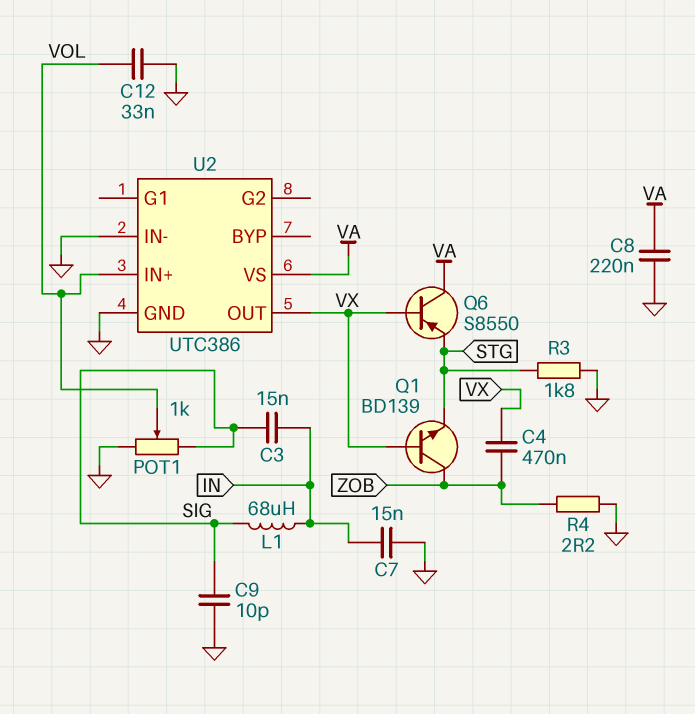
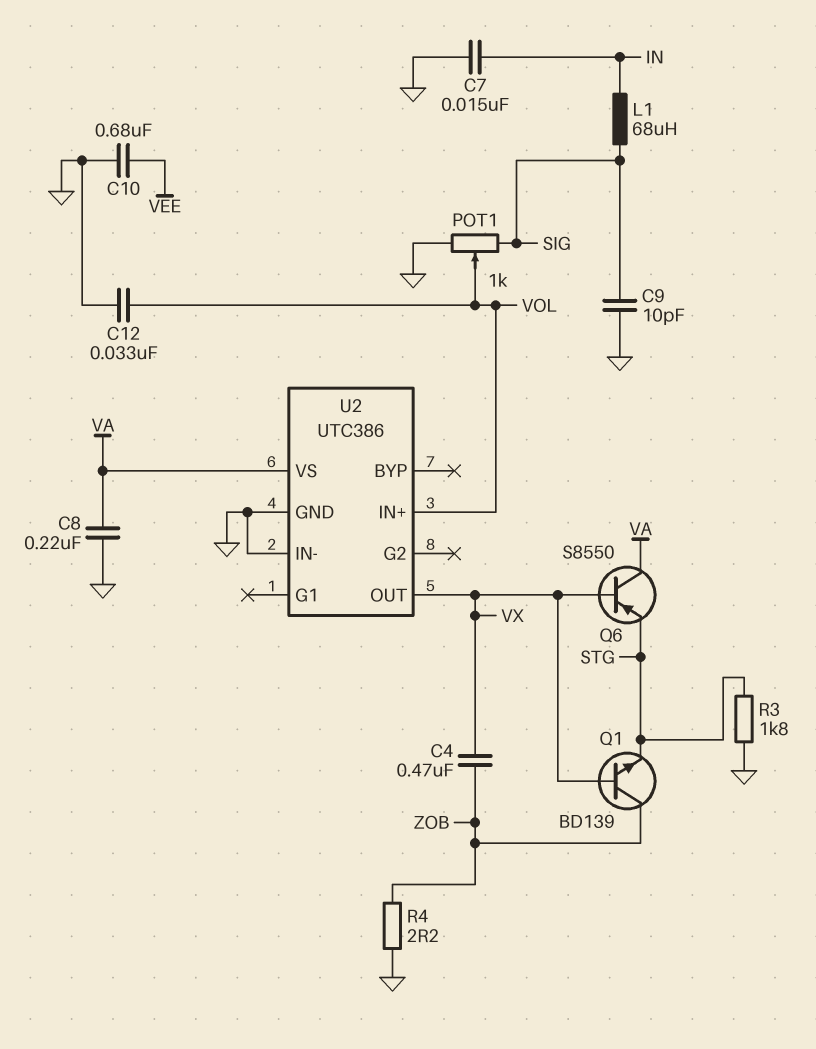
C3: 15nF (IN, SIG) -> none
C10: none -> 680nF (GND, VEE)

